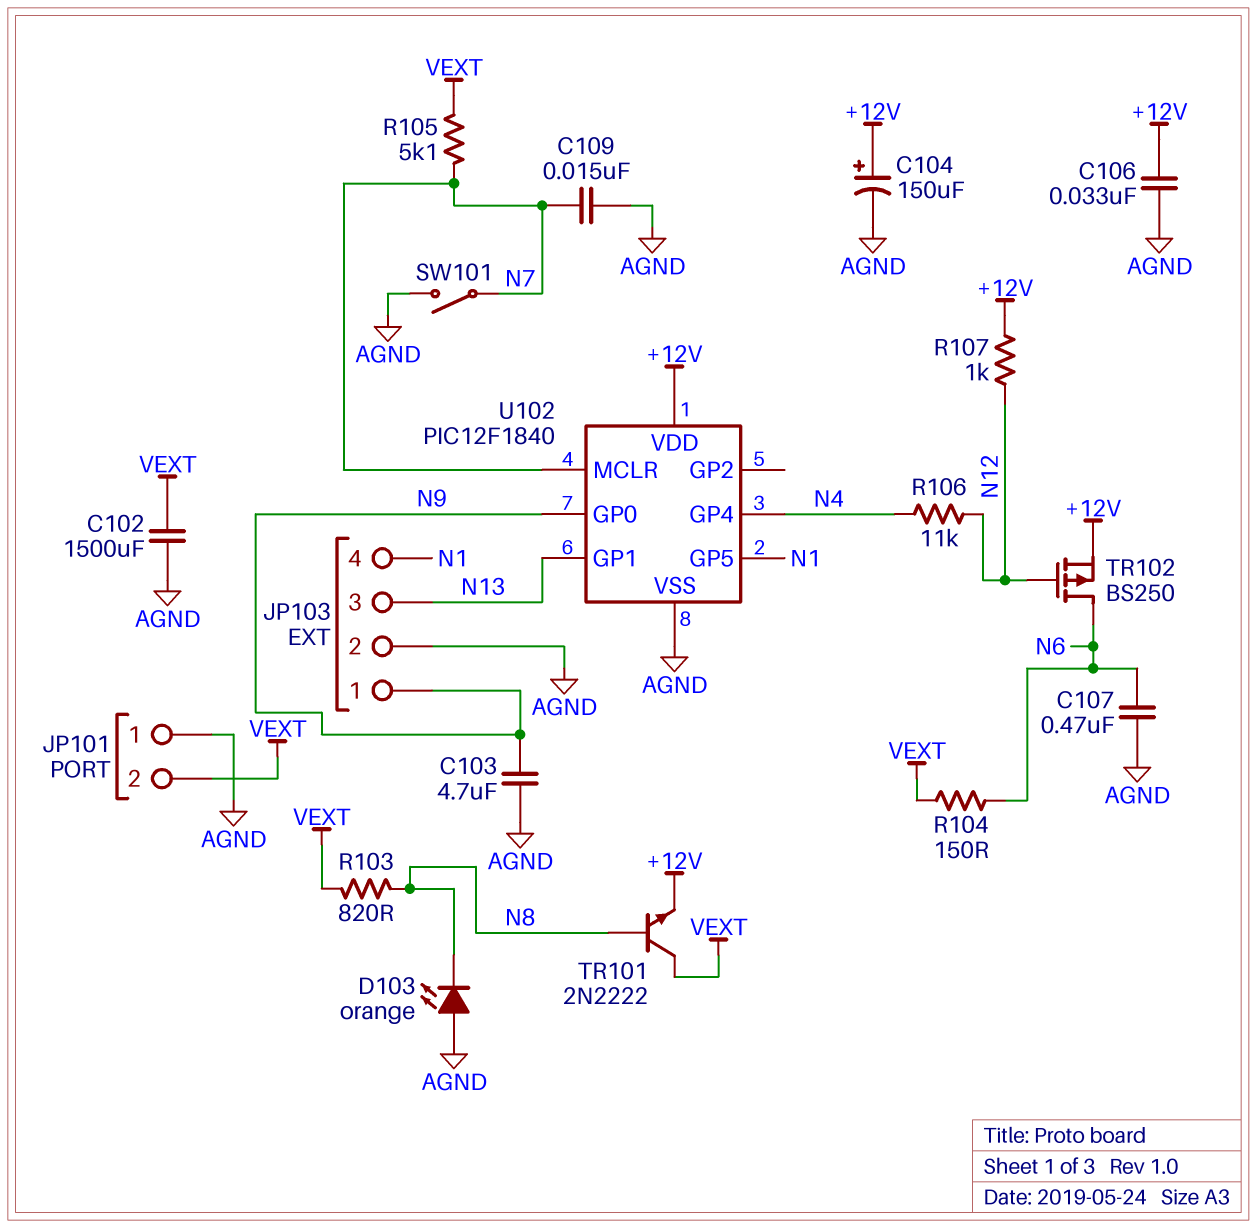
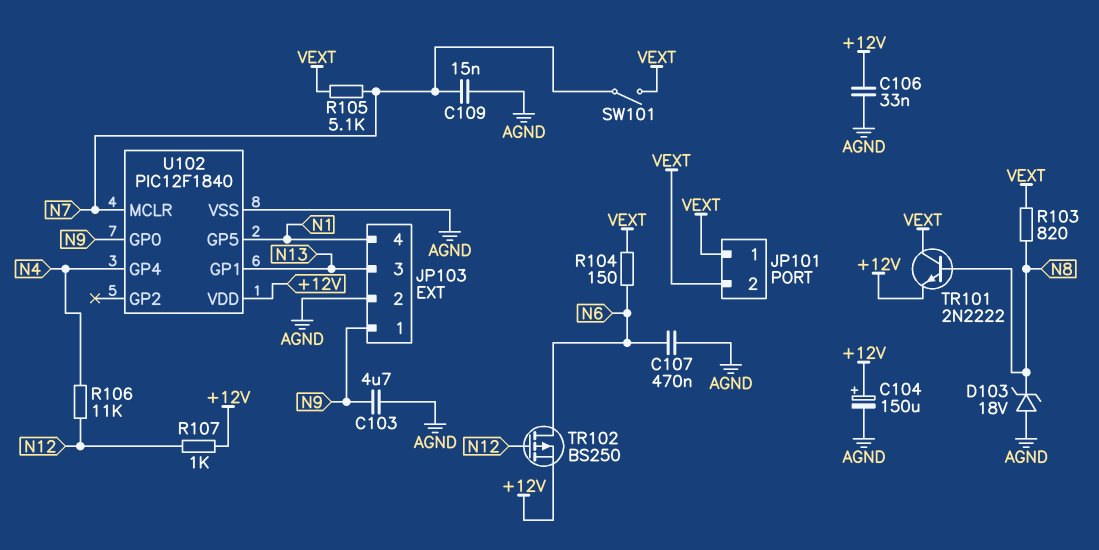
C102: 1500uF (AGND, VEXT) -> none
D103: LED orange (A AGND, K N8) -> zener 18V (A AGND, K N8)
JP101 pin 1: AGND -> VEXT
SW101: switch (AGND, N7) -> switch (N7, VEXT)

